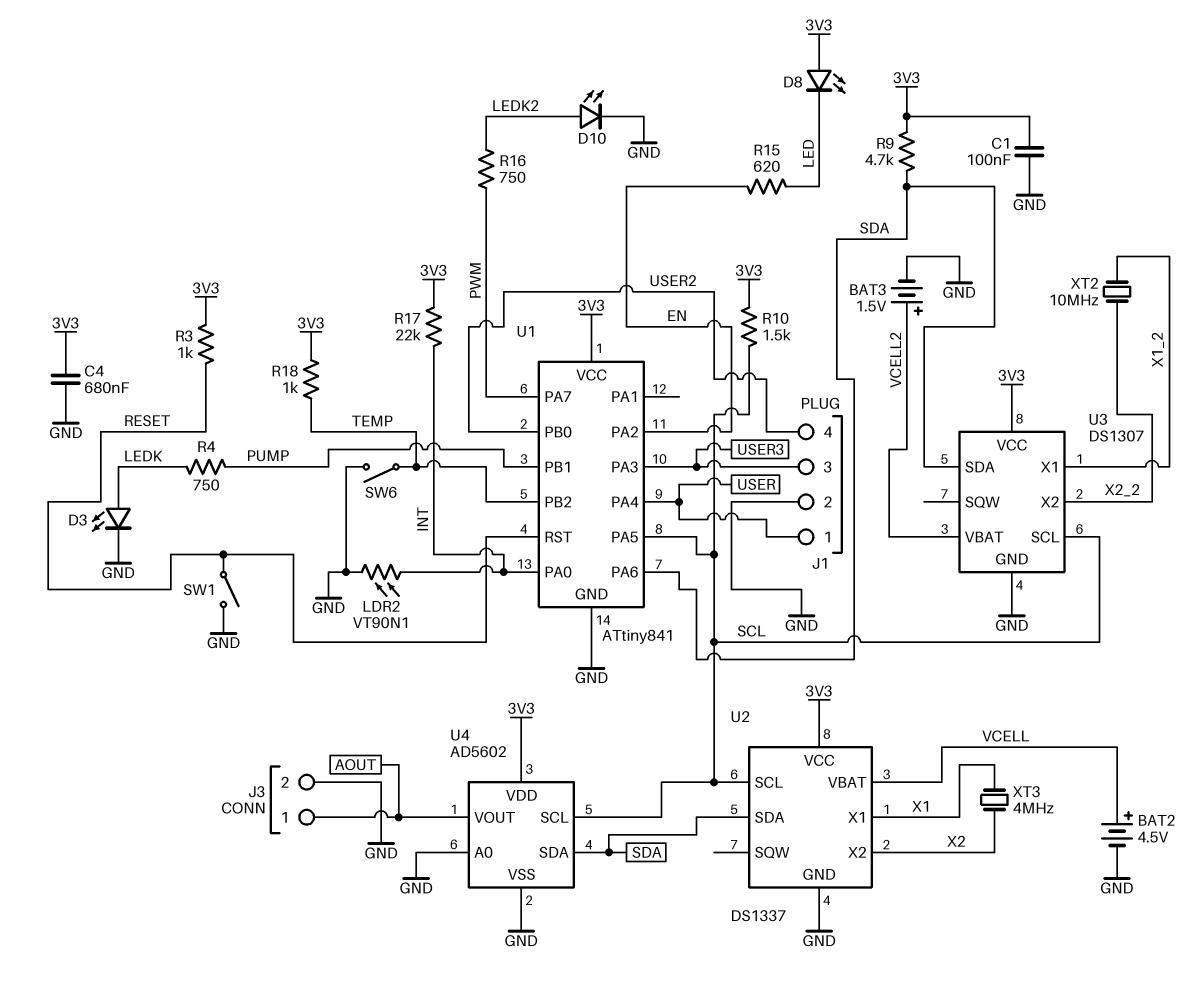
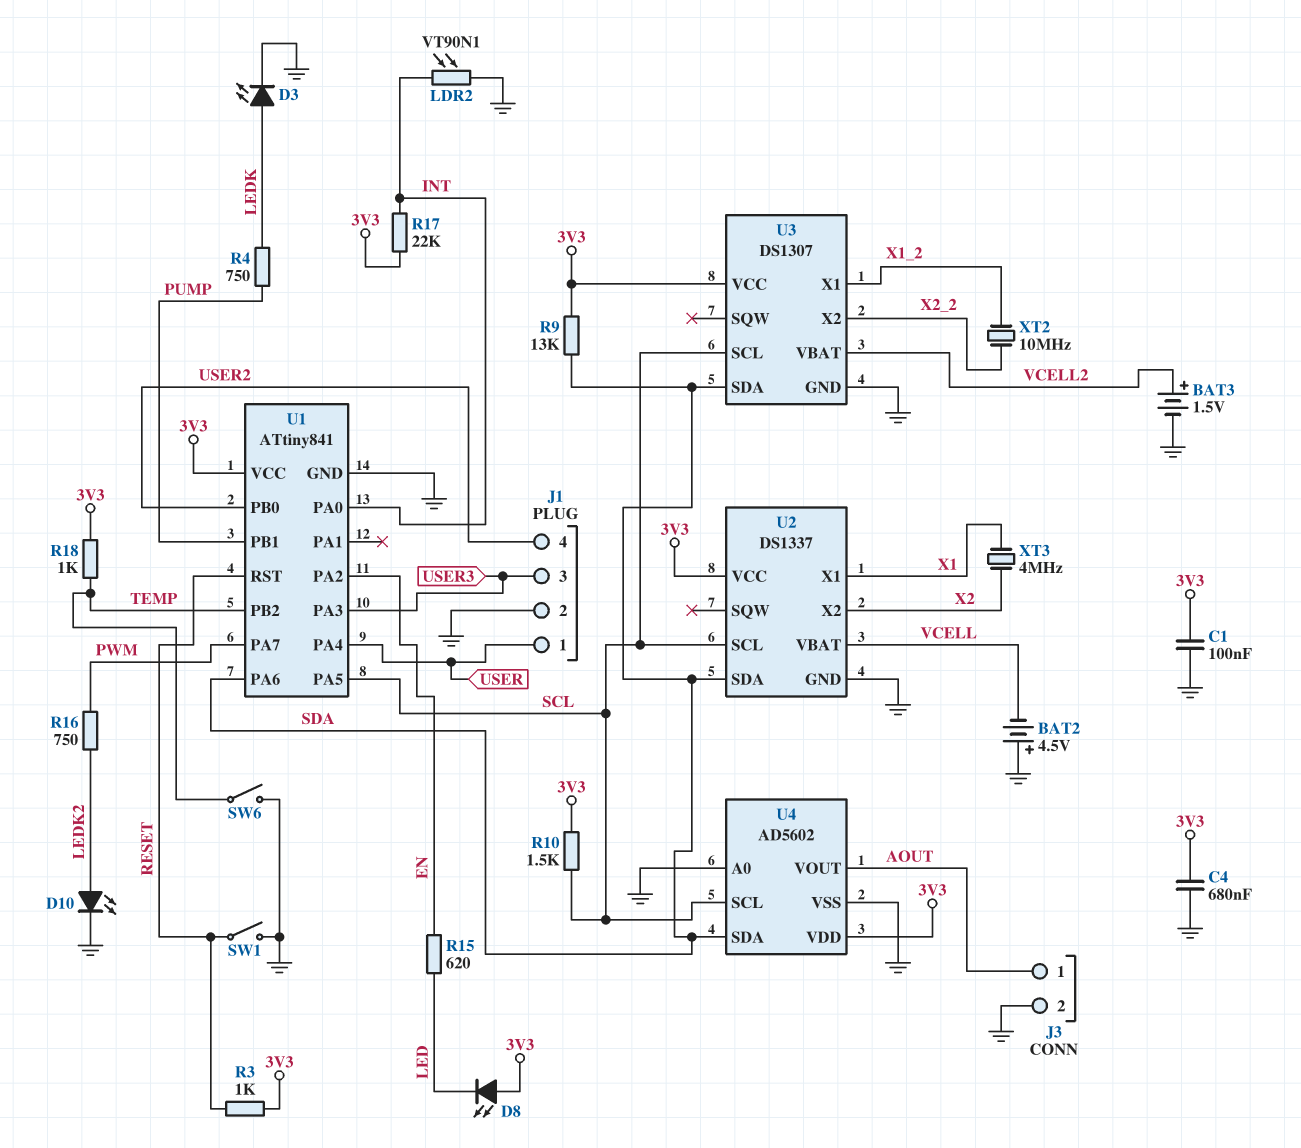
BAT2: 4.5V (plus VCELL, minus GND) -> 4.5V (plus GND, minus VCELL)
R9: 4.7k (3V3, SDA) -> 13k (3V3, SDA)

